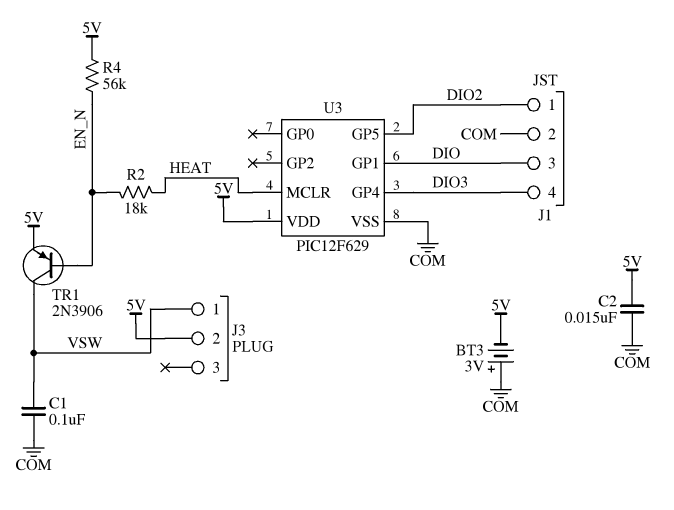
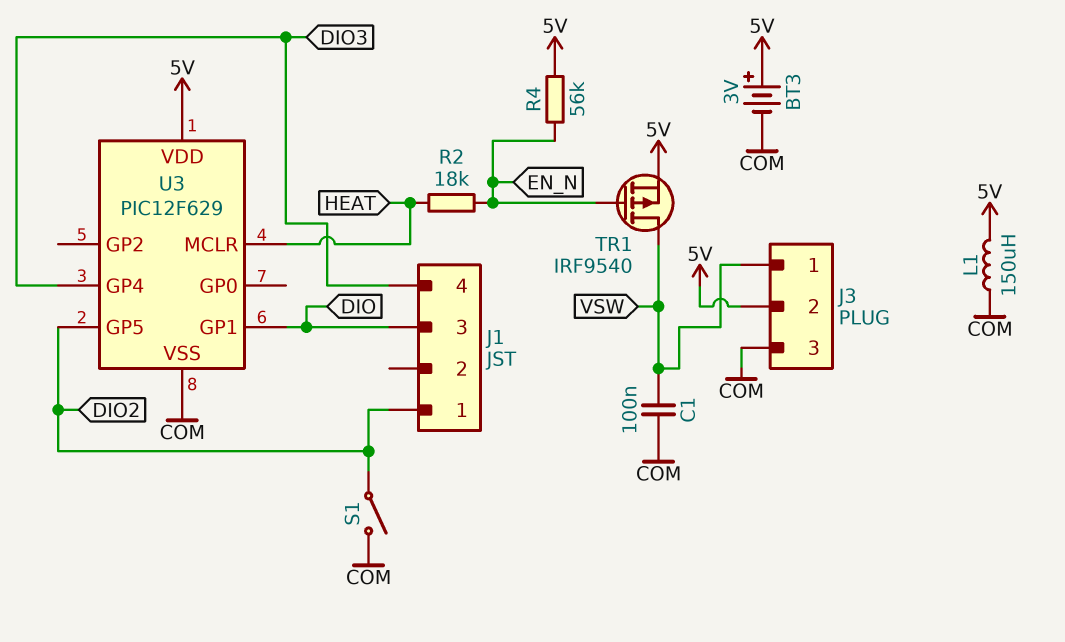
BT3: 3V (plus COM, minus 5V) -> 3V (plus 5V, minus COM)
C2: 15nF (5V, COM) -> none
J1 pin 2: COM -> none
J3 pin 3: none -> COM
L1: none -> 150uH (5V, COM)
S1: none -> switch (COM, DIO2)
TR1: PNP 2N3906 (B EN_N, C VSW, E 5V) -> PMOS IRF9540 (G EN_N, D VSW, S 5V)

